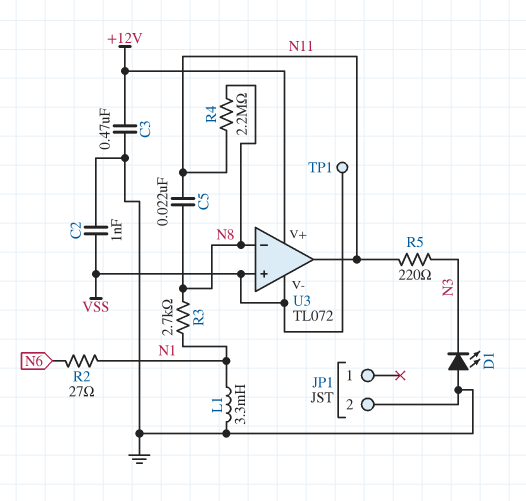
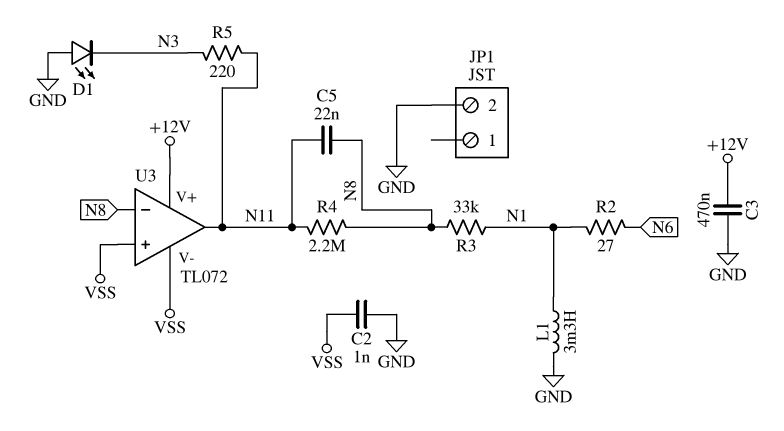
R3: 2.7k (N1, N8) -> 33k (N1, N8)
TP1: test point (VSS) -> none

